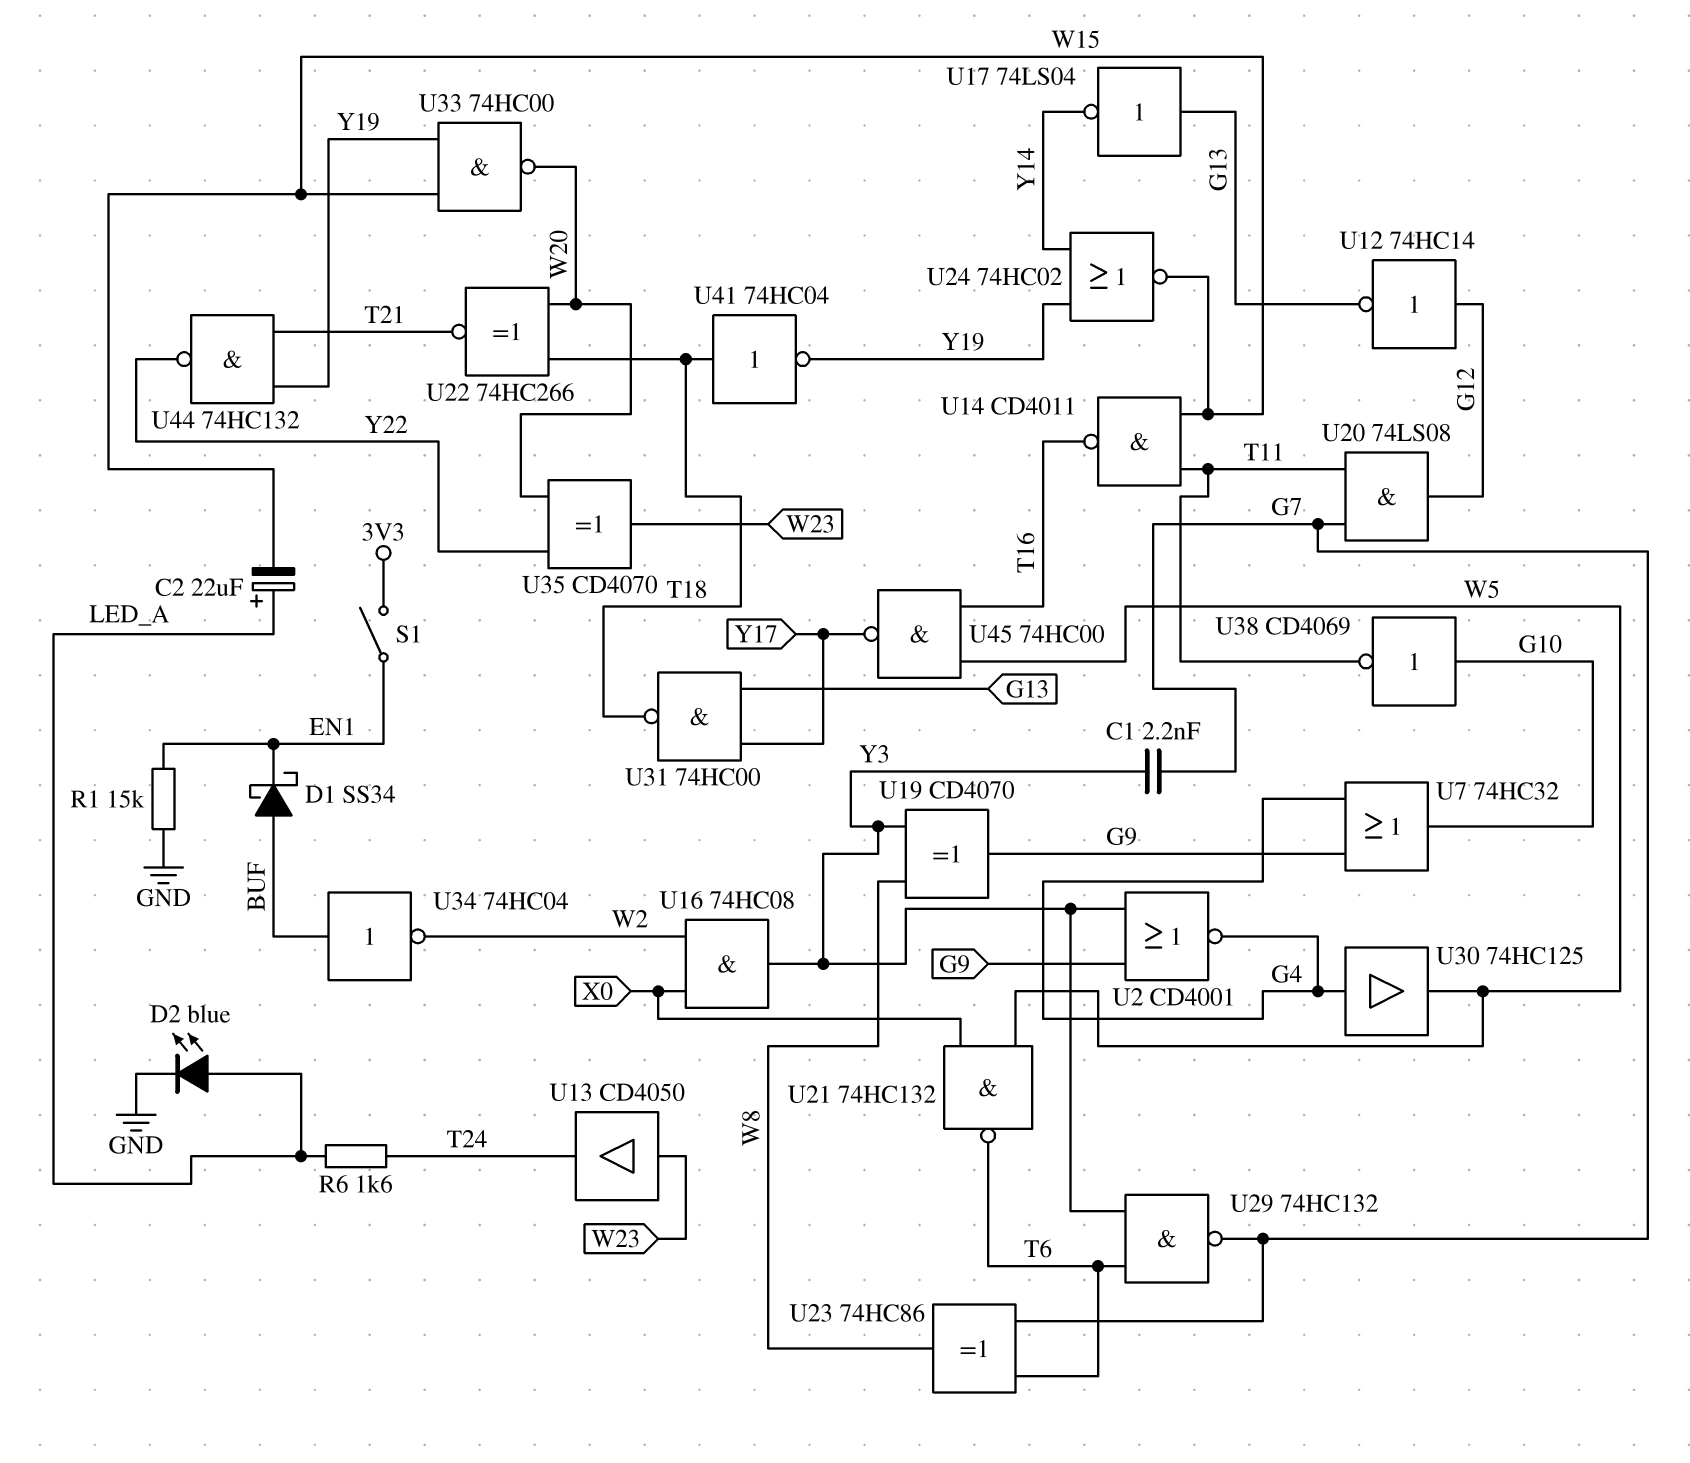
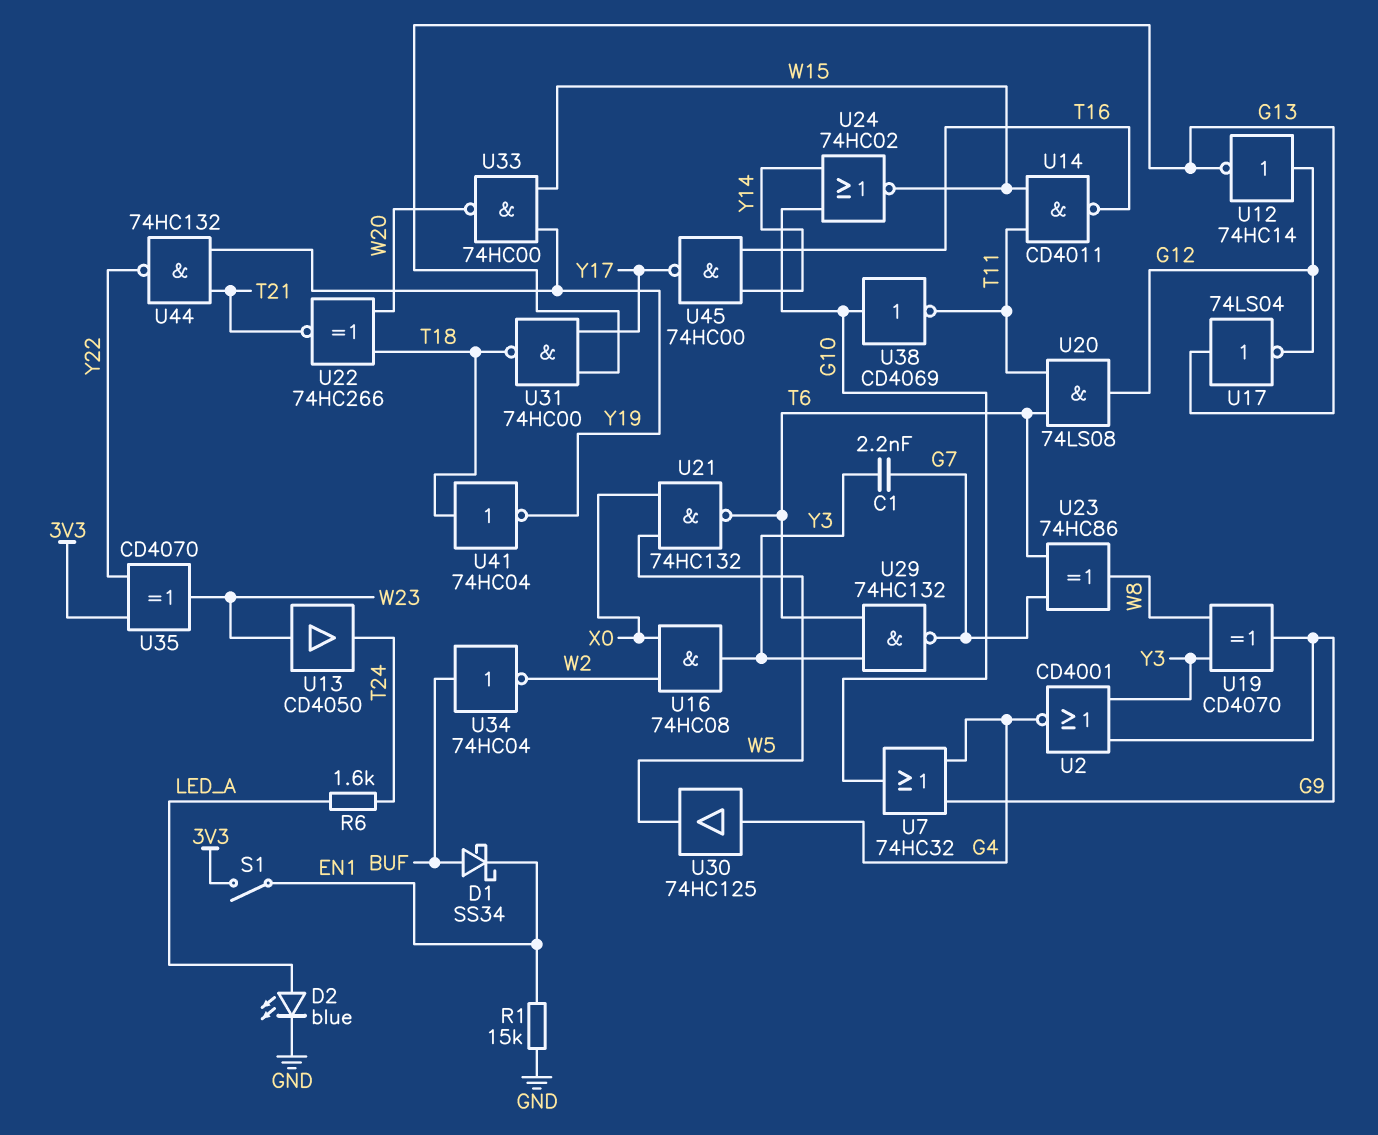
C2: 22uF (plus LED_A, minus W15) -> none
U17: NOT 74LS04 (in G13, out Y14) -> NOT 74LS04 (in G13, out G12)
U20: AND 74LS08 (in G7, in T11, out G12) -> AND 74LS08 (in T6, in T11, out G12)
U24: NOR 74HC02 (in Y14, in Y19, out W15) -> NOR 74HC02 (in G10, in Y14, out W15)
U35: XOR CD4070 (in W20, in Y22, out W23) -> XOR CD4070 (in 3V3, in Y22, out W23)
U45: NAND 74HC00 (in T16, in W5, out Y17) -> NAND 74HC00 (in T16, in Y14, out Y17)

